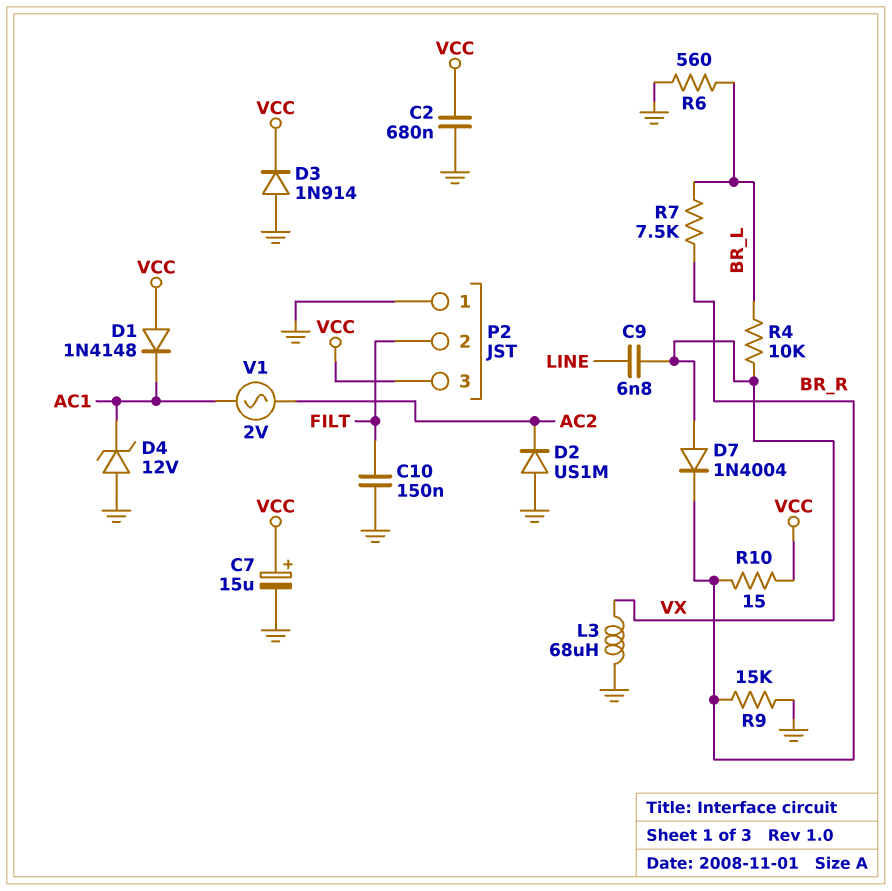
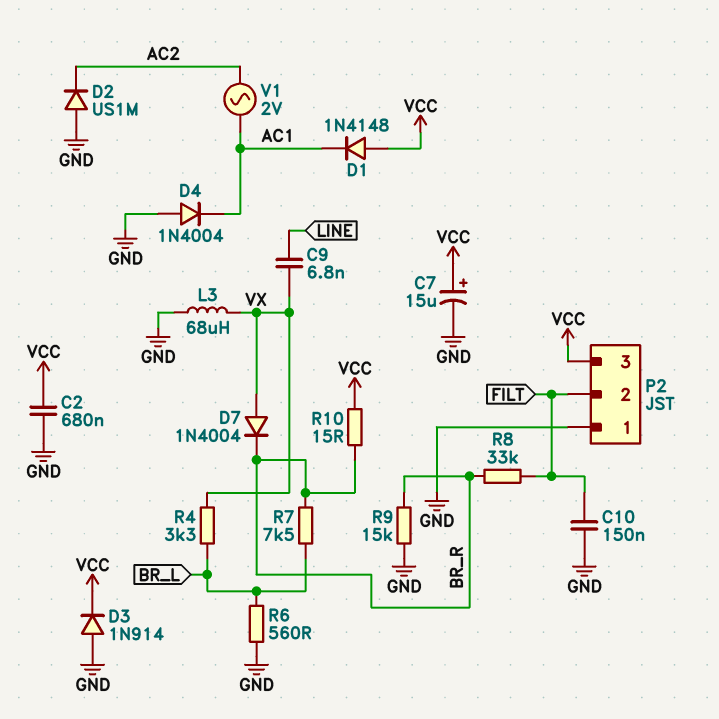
D4: zener 12V (A GND, K AC1) -> diode 1N4004 (A GND, K AC1)
R4: 10k (BR_L, VX) -> 3.3k (BR_L, VX)
R8: none -> 33k (BR_R, FILT)

